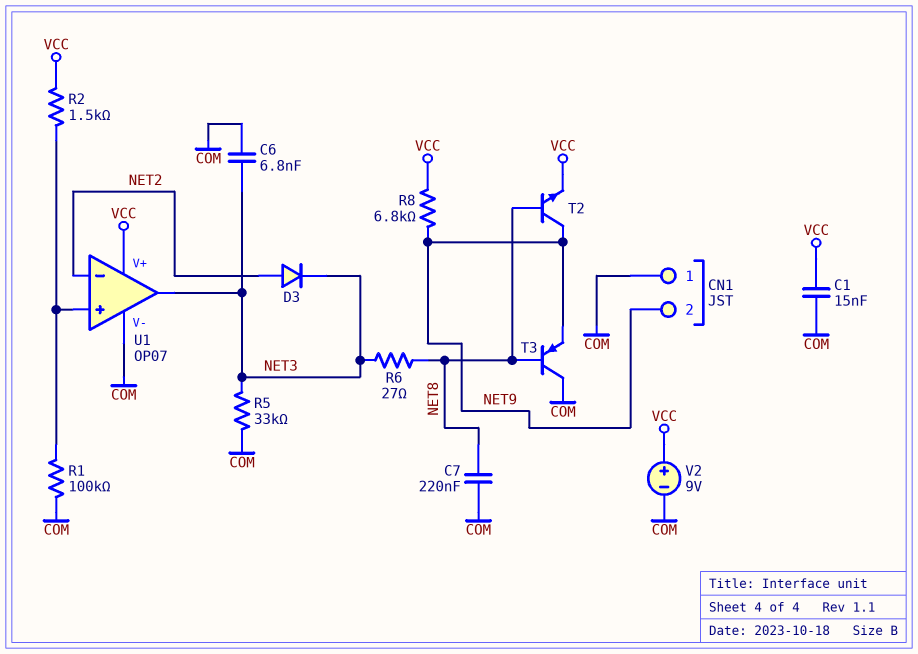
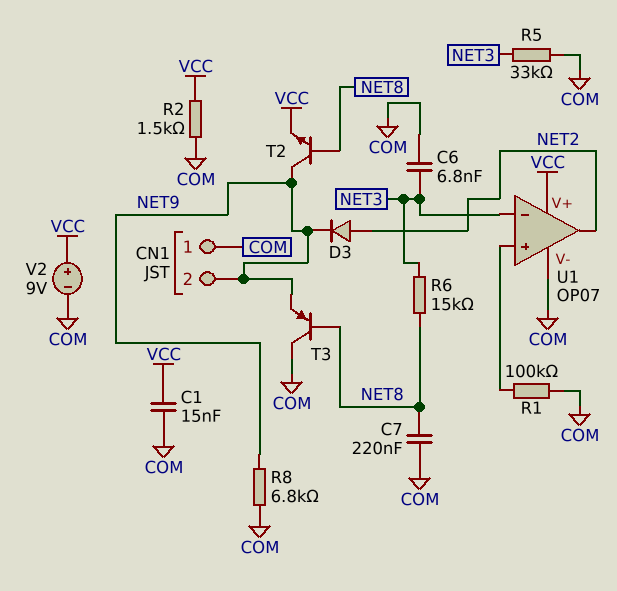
D3: diode (A NET2, K NET3) -> diode (A NET2, K NET9)
R2: 1.5k (U1/in+, VCC) -> 1.5k (COM, VCC)
R6: 27 (NET3, NET8) -> 15k (NET3, NET8)
R8: 6.8k (NET9, VCC) -> 6.8k (COM, NET9)
U1 pin in-: NET2 -> NET3
U1 pin out: NET3 -> NET2

